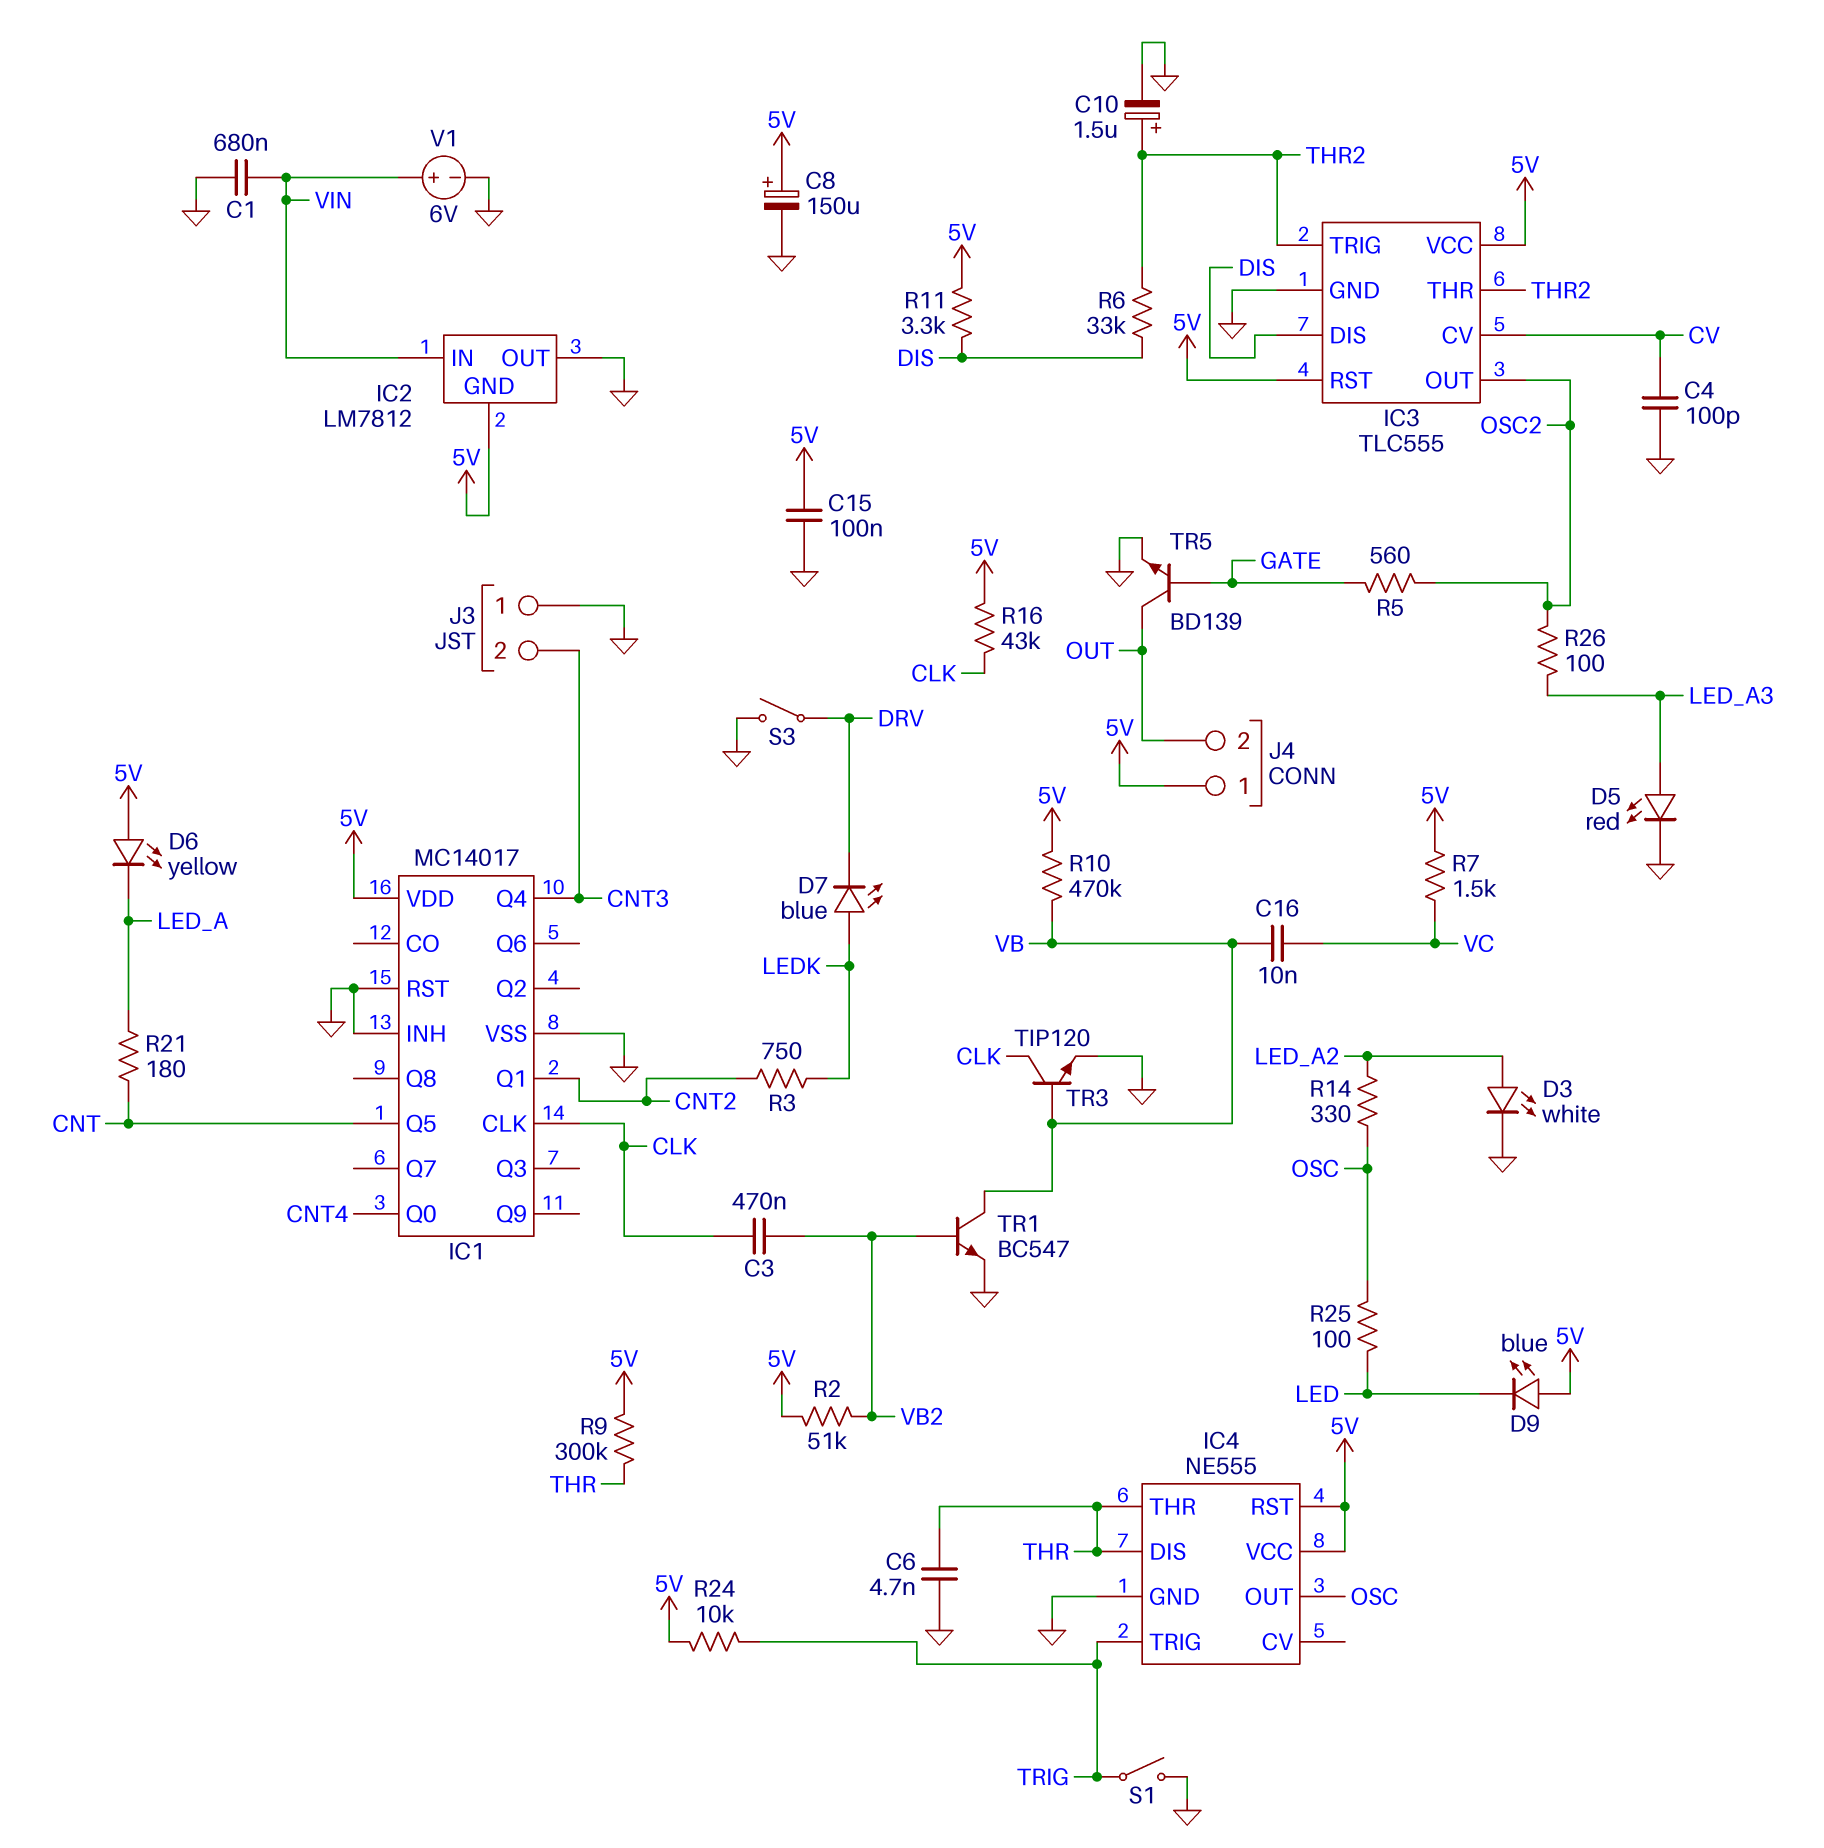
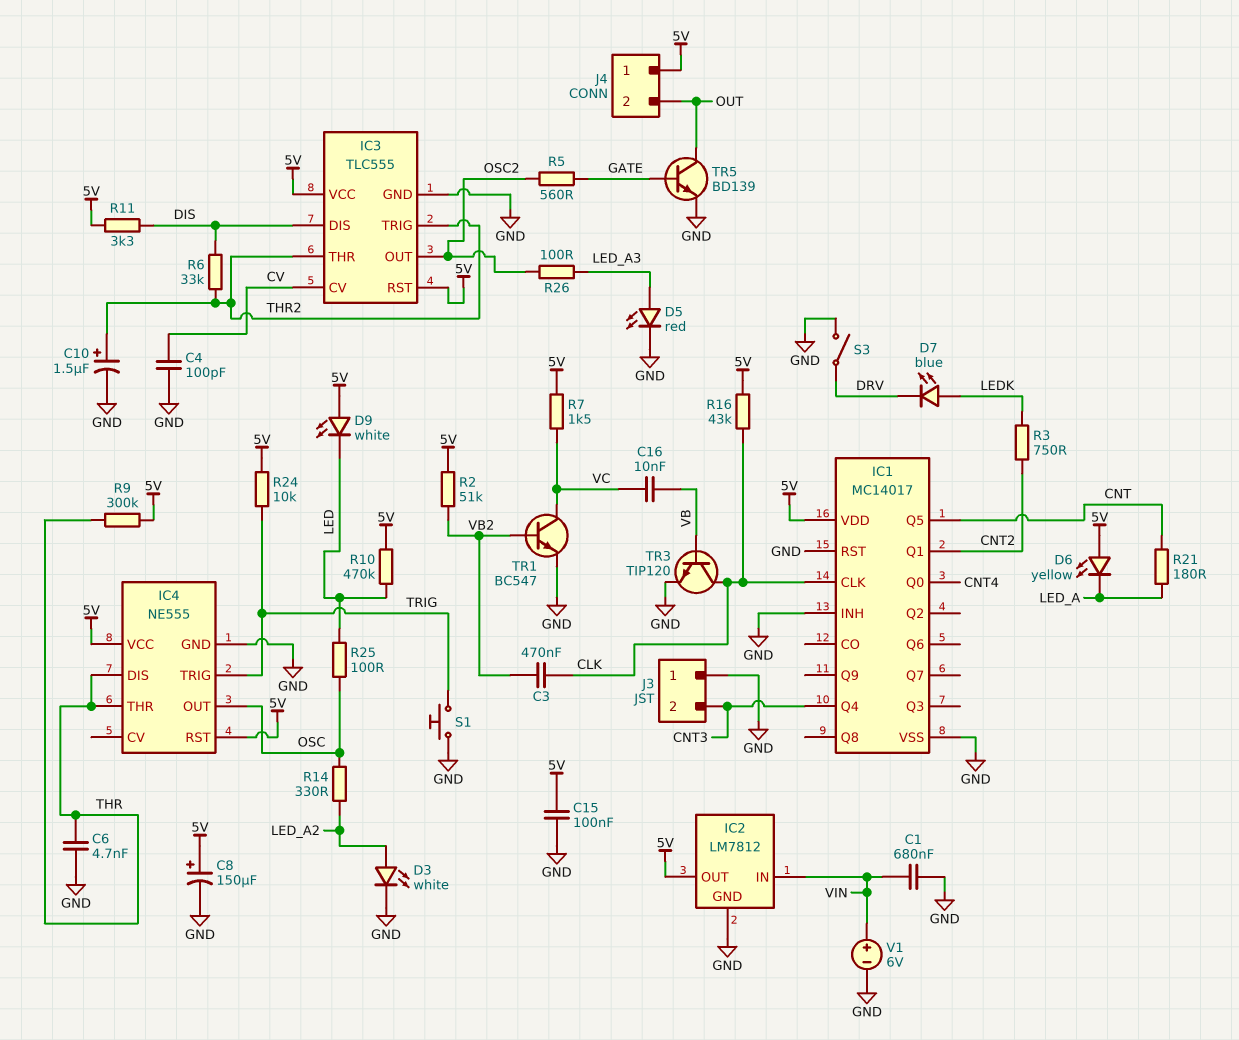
D9: LED blue (A 5V, K LED) -> LED white (A 5V, K LED)
IC2 pin GND: 5V -> GND
IC2 pin OUT: GND -> 5V
R10: 470k (5V, VB) -> 470k (5V, LED)
S1: switch (GND, TRIG) -> button (GND, TRIG)
TR1: NPN BC547 (B VB2, C VB, E GND) -> NPN BC547 (B VB2, C VC, E GND)

